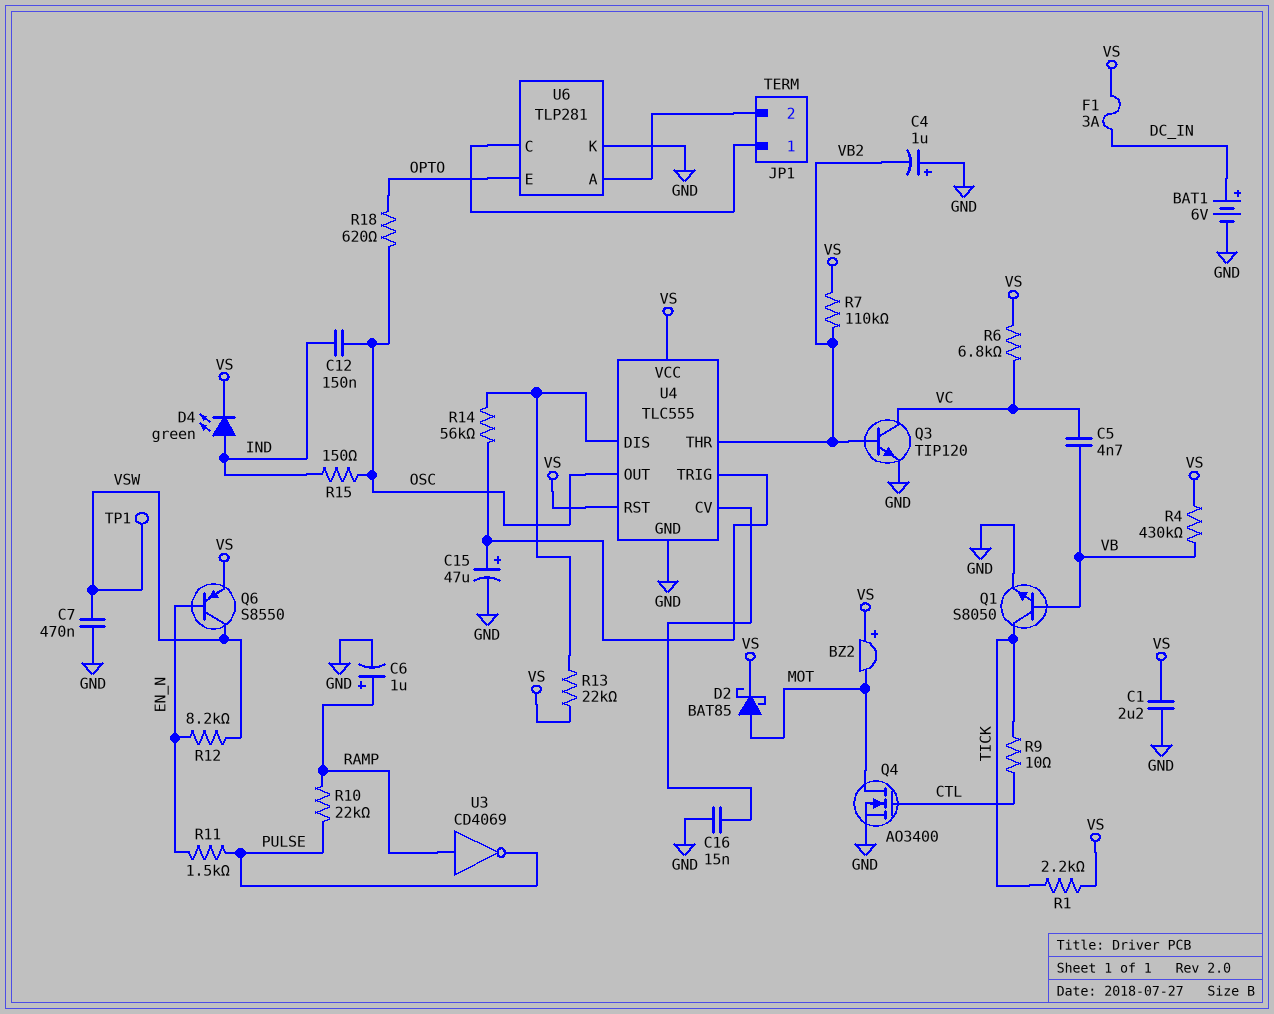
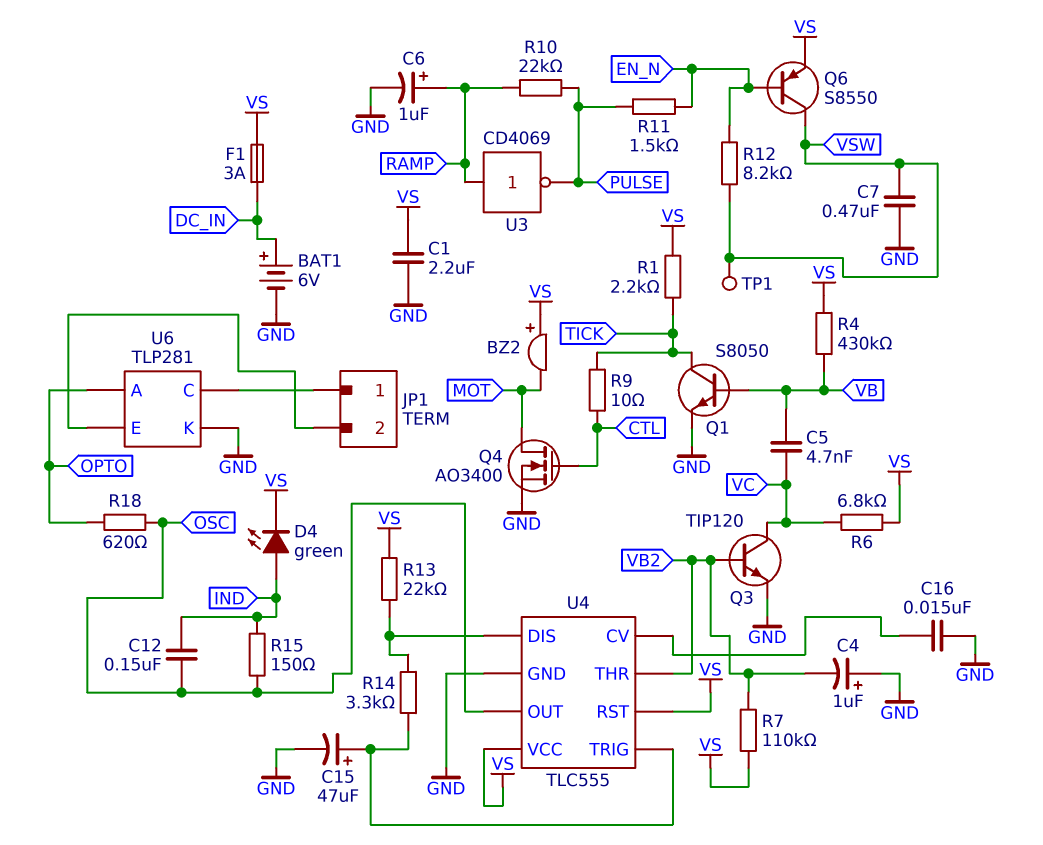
D2: schottky BAT85 (A MOT, K VS) -> none
R14: 56k (U4/DIS, U4/TRIG) -> 3.3k (U4/DIS, U4/TRIG)
U6 pin A: JP1/2 -> OPTO
U6 pin E: OPTO -> JP1/2

